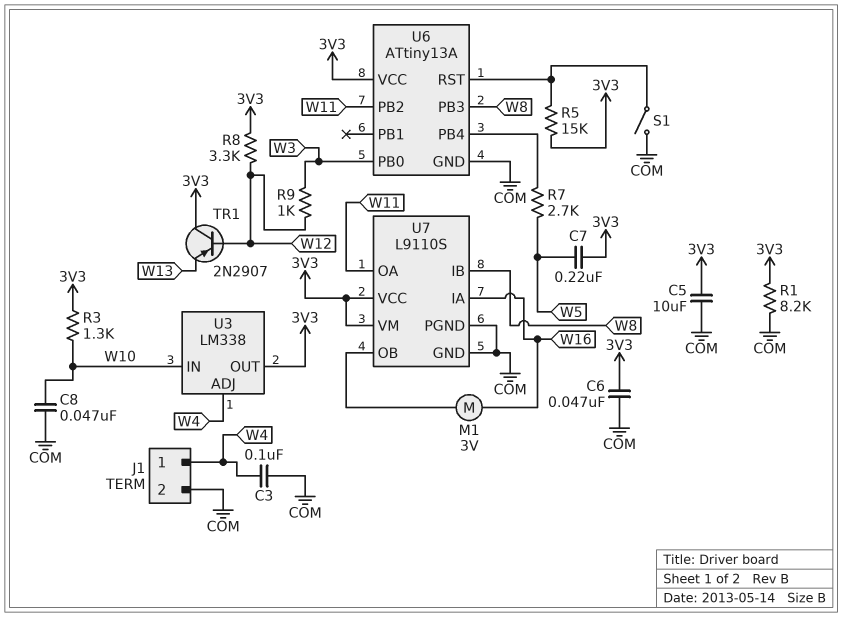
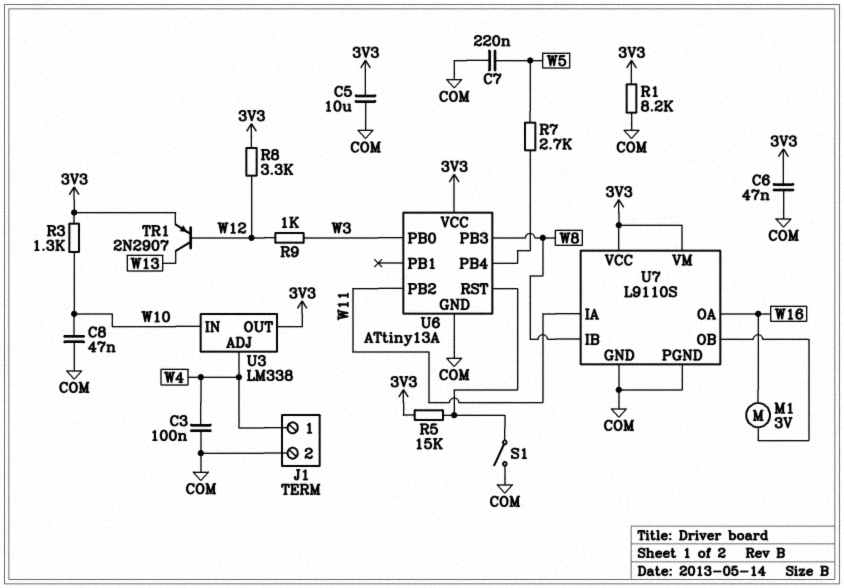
C7: 220nF (3V3, W5) -> 220nF (COM, W5)
TR1: PNP 2N2907 (B W12, C 3V3, E W13) -> PNP 2N2907 (B W12, C W13, E 3V3)
U7 pin IA: W16 -> W11
U7 pin OA: W11 -> W16

